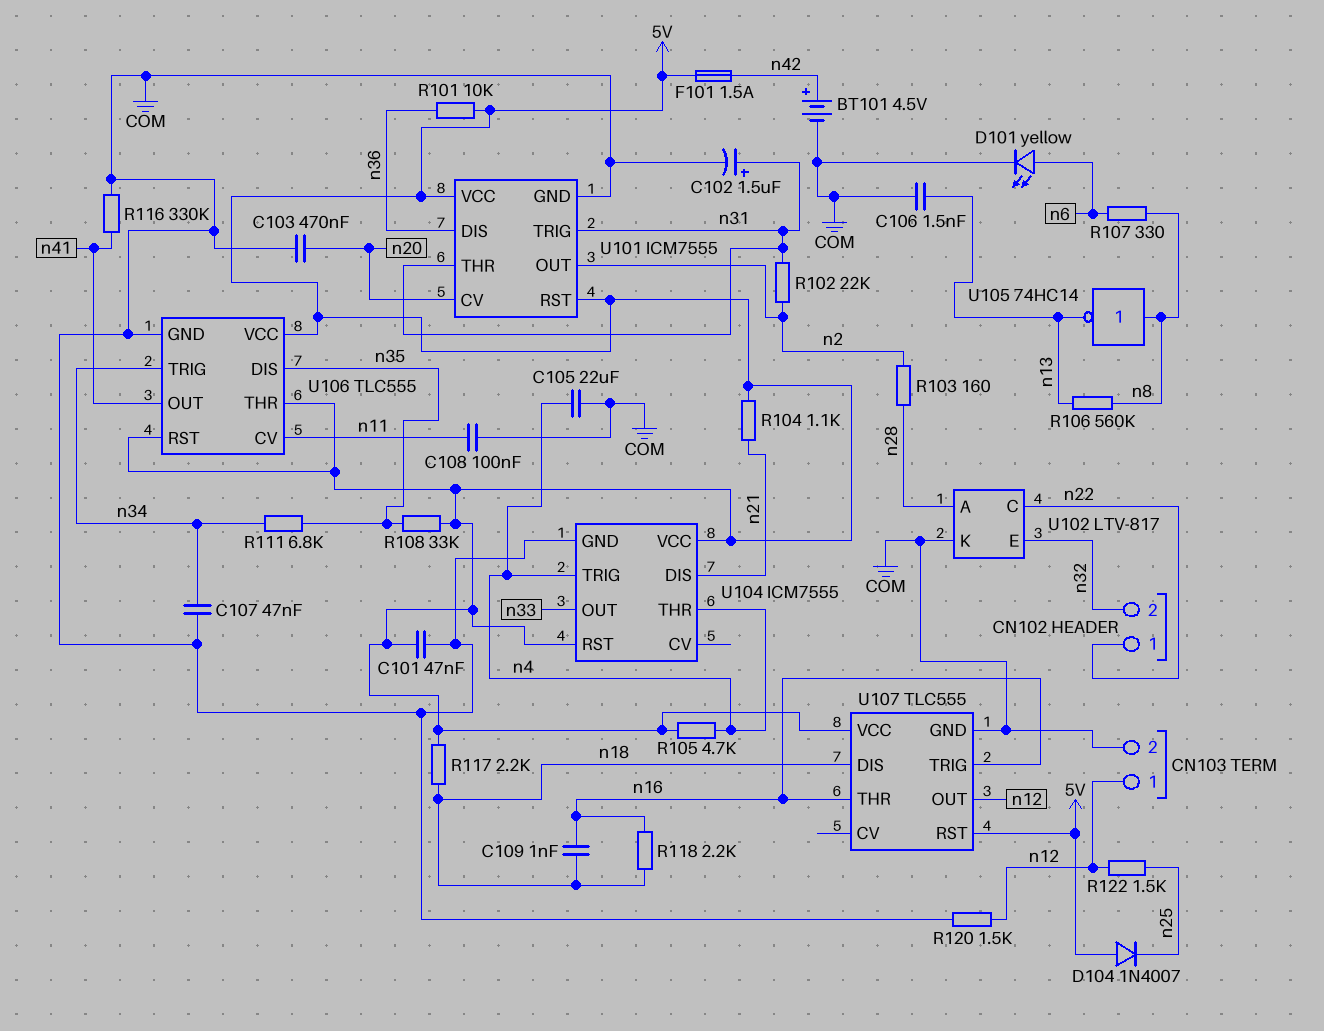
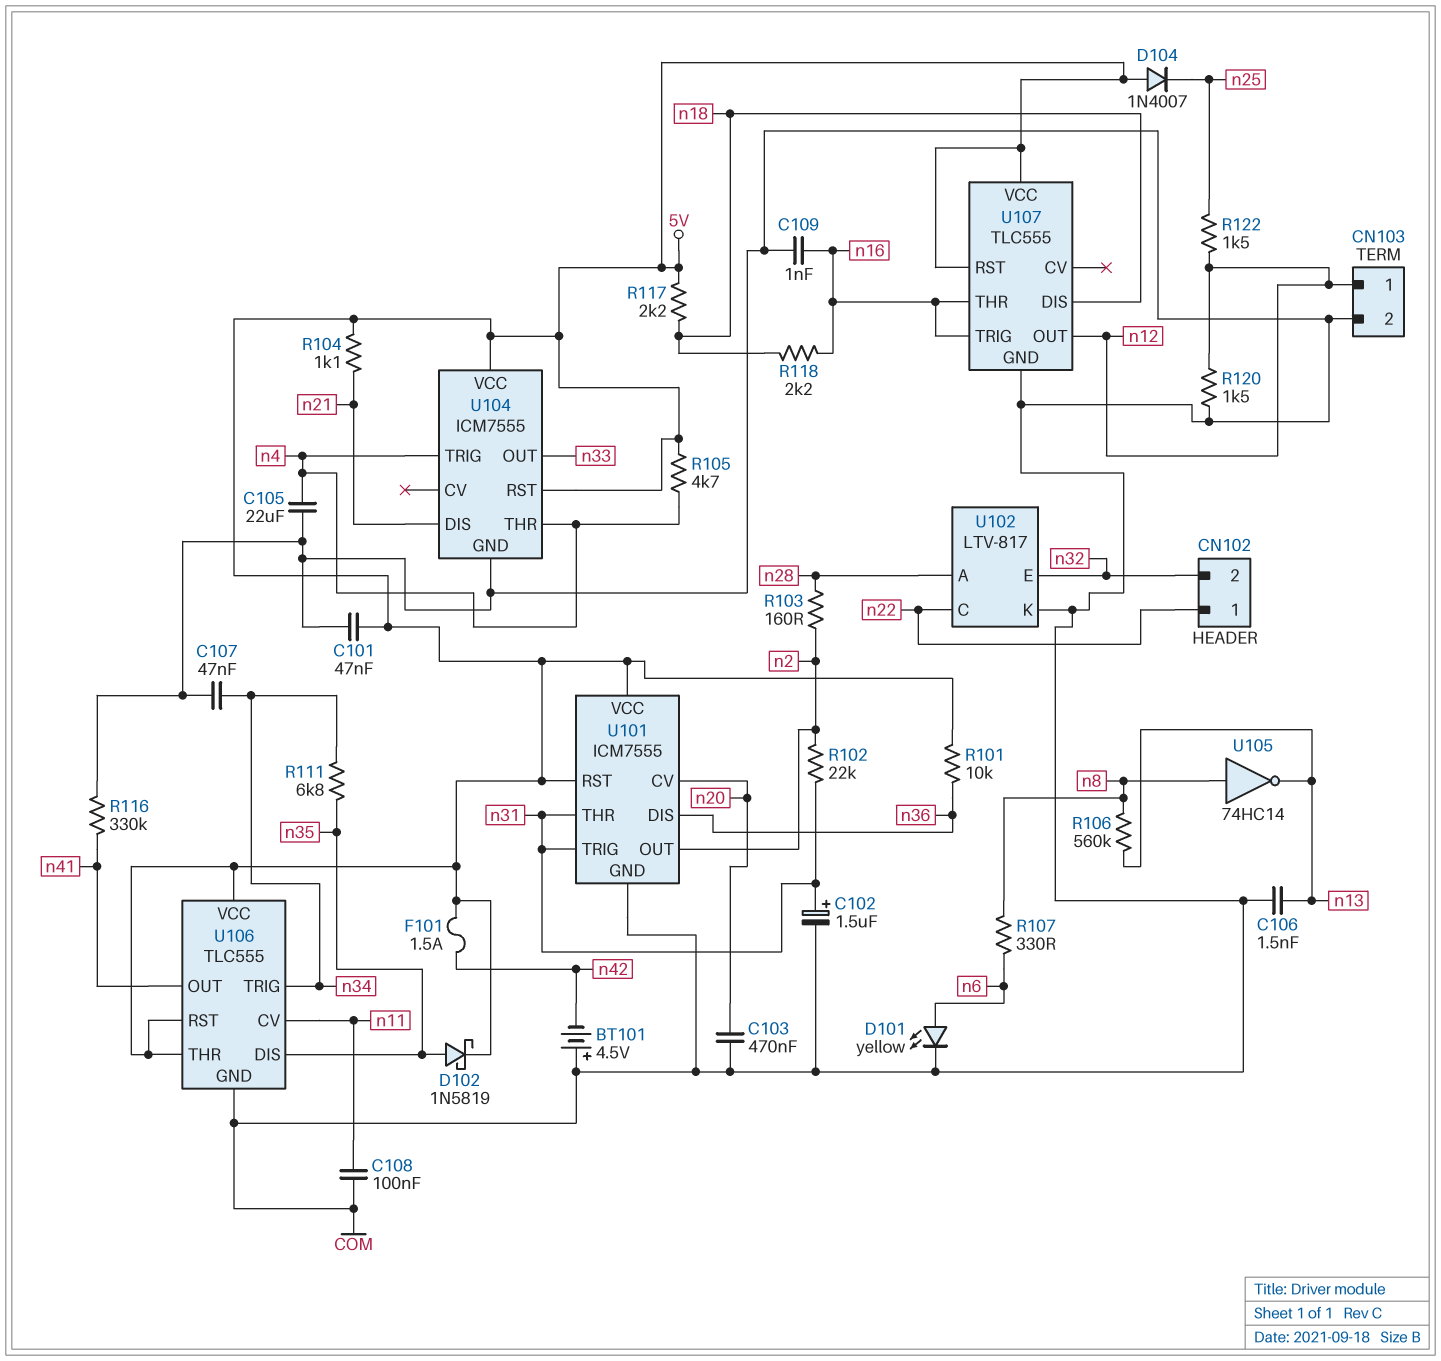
BT101: 4.5V (plus n42, minus COM) -> 4.5V (plus COM, minus n42)
C109: 1nF (n16, n18) -> 1nF (COM, n16)
D102: none -> schottky 1N5819 (A n35, K 5V)
R108: 33k (5V, n35) -> none

